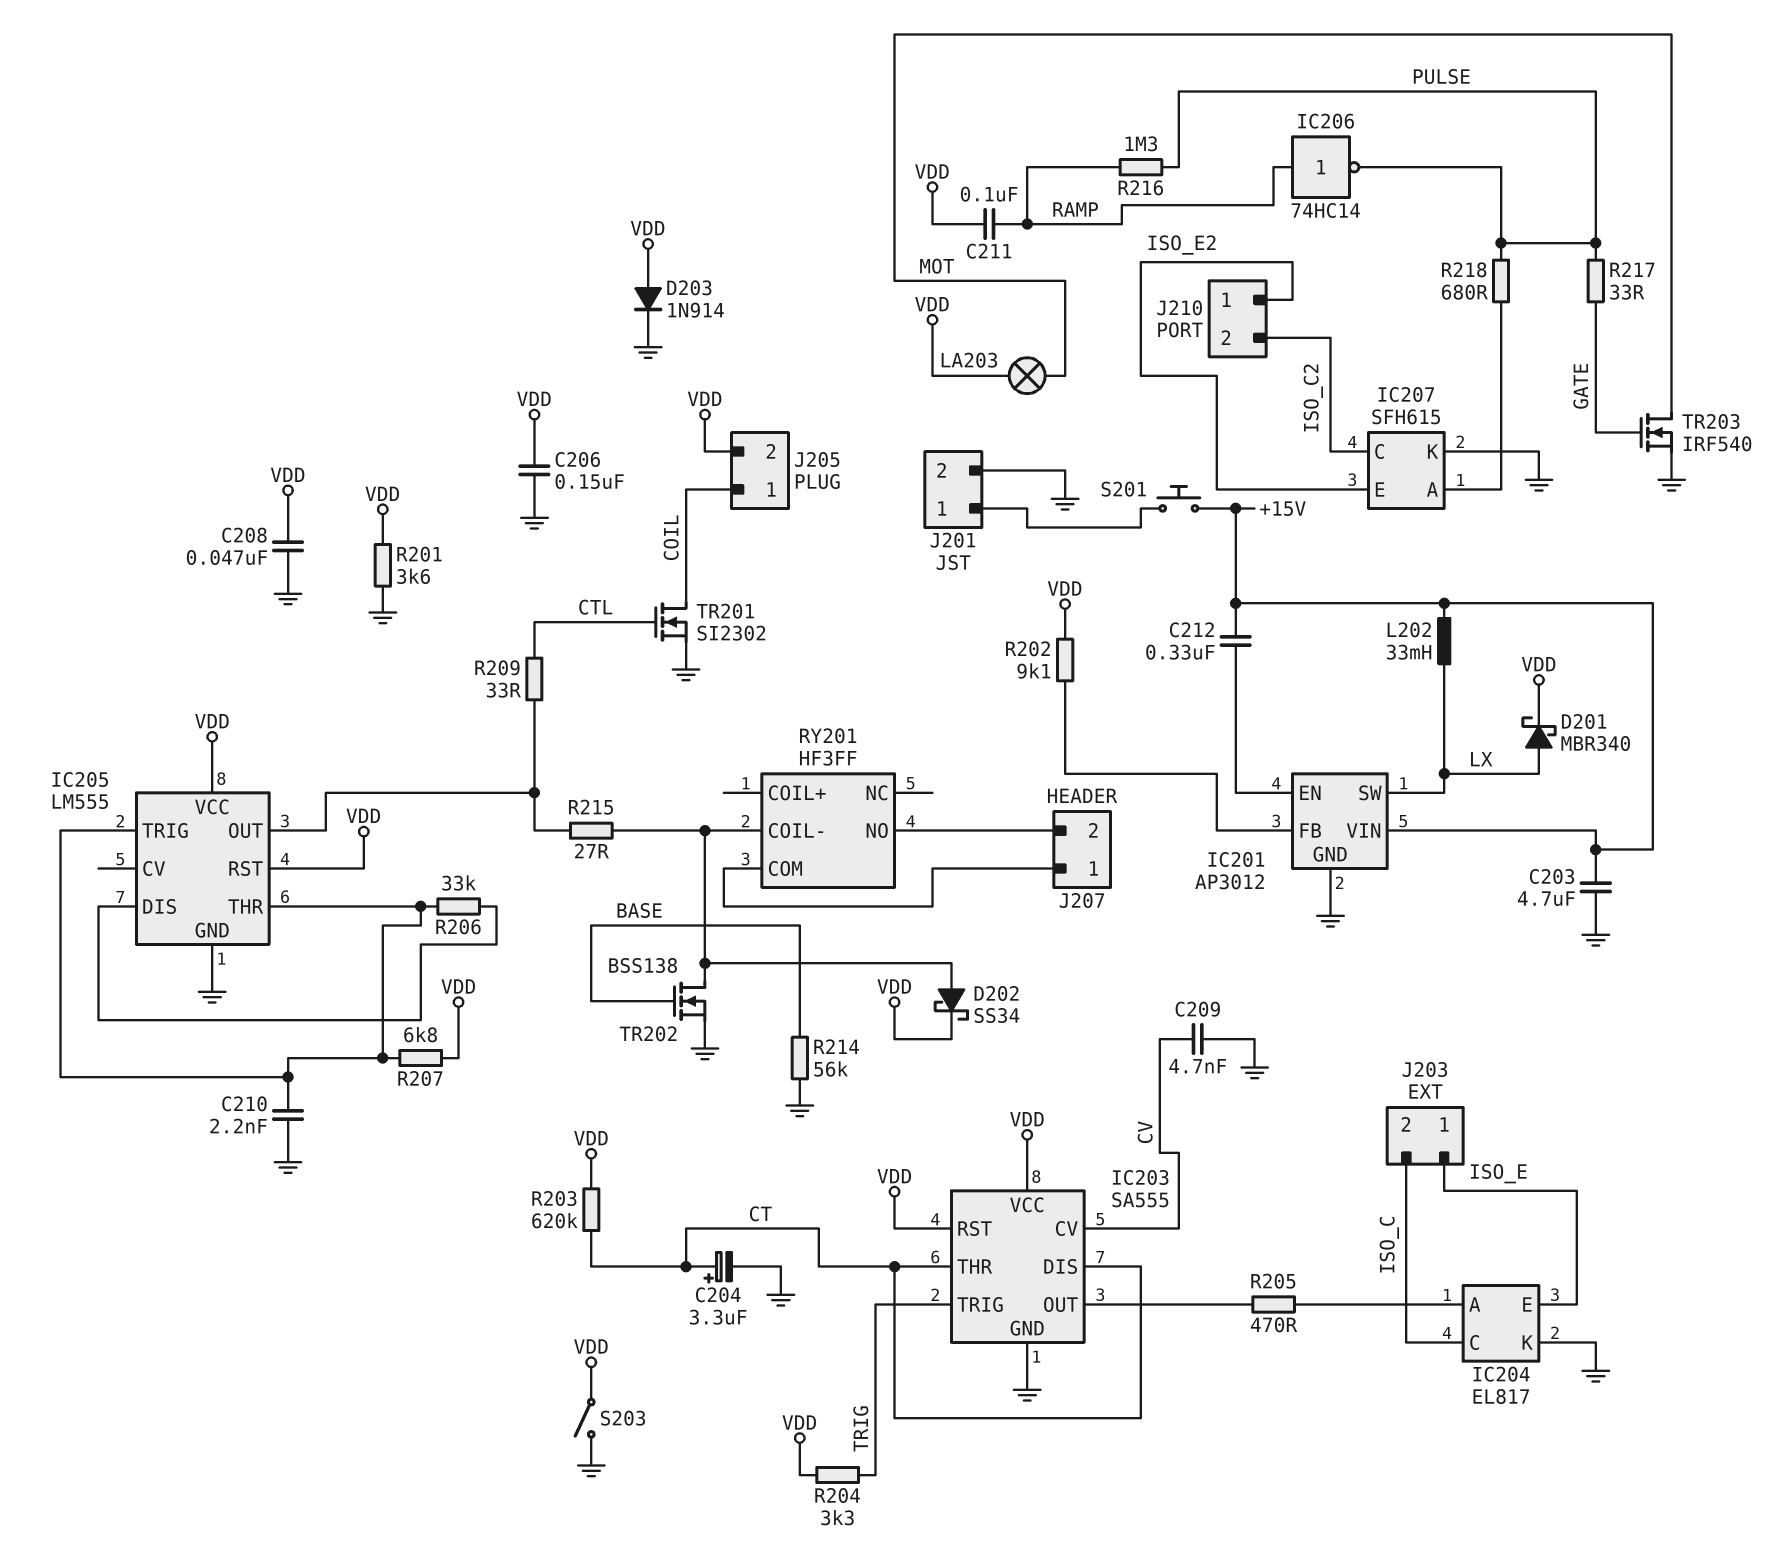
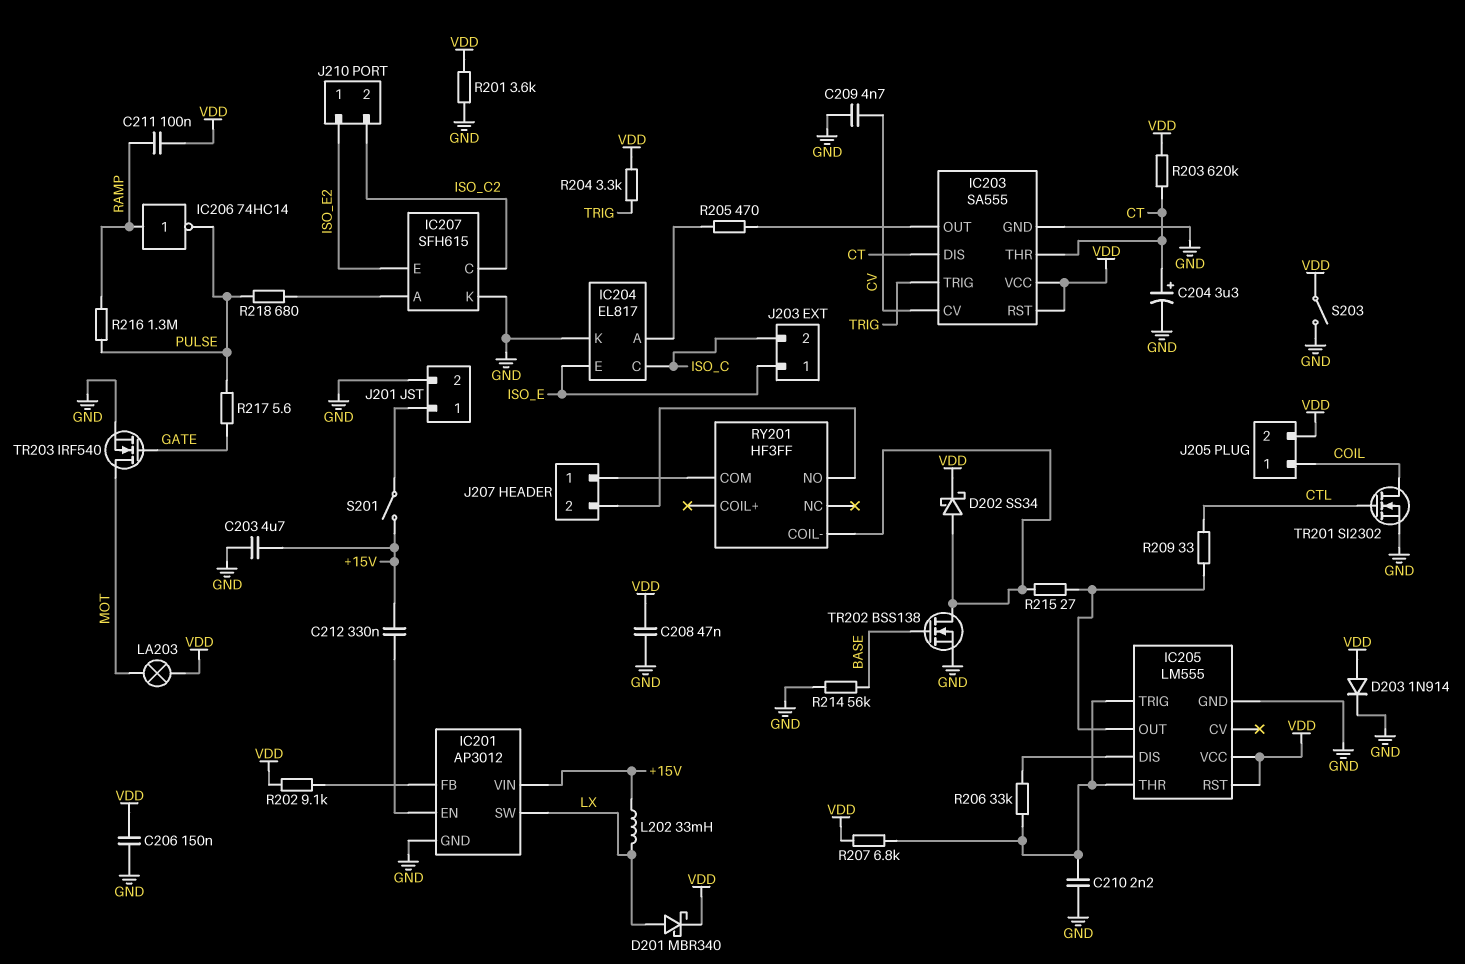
R217: 33 (GATE, PULSE) -> 5.6 (GATE, PULSE)
S201: button (+15V, J201/1) -> switch (+15V, J201/1)

